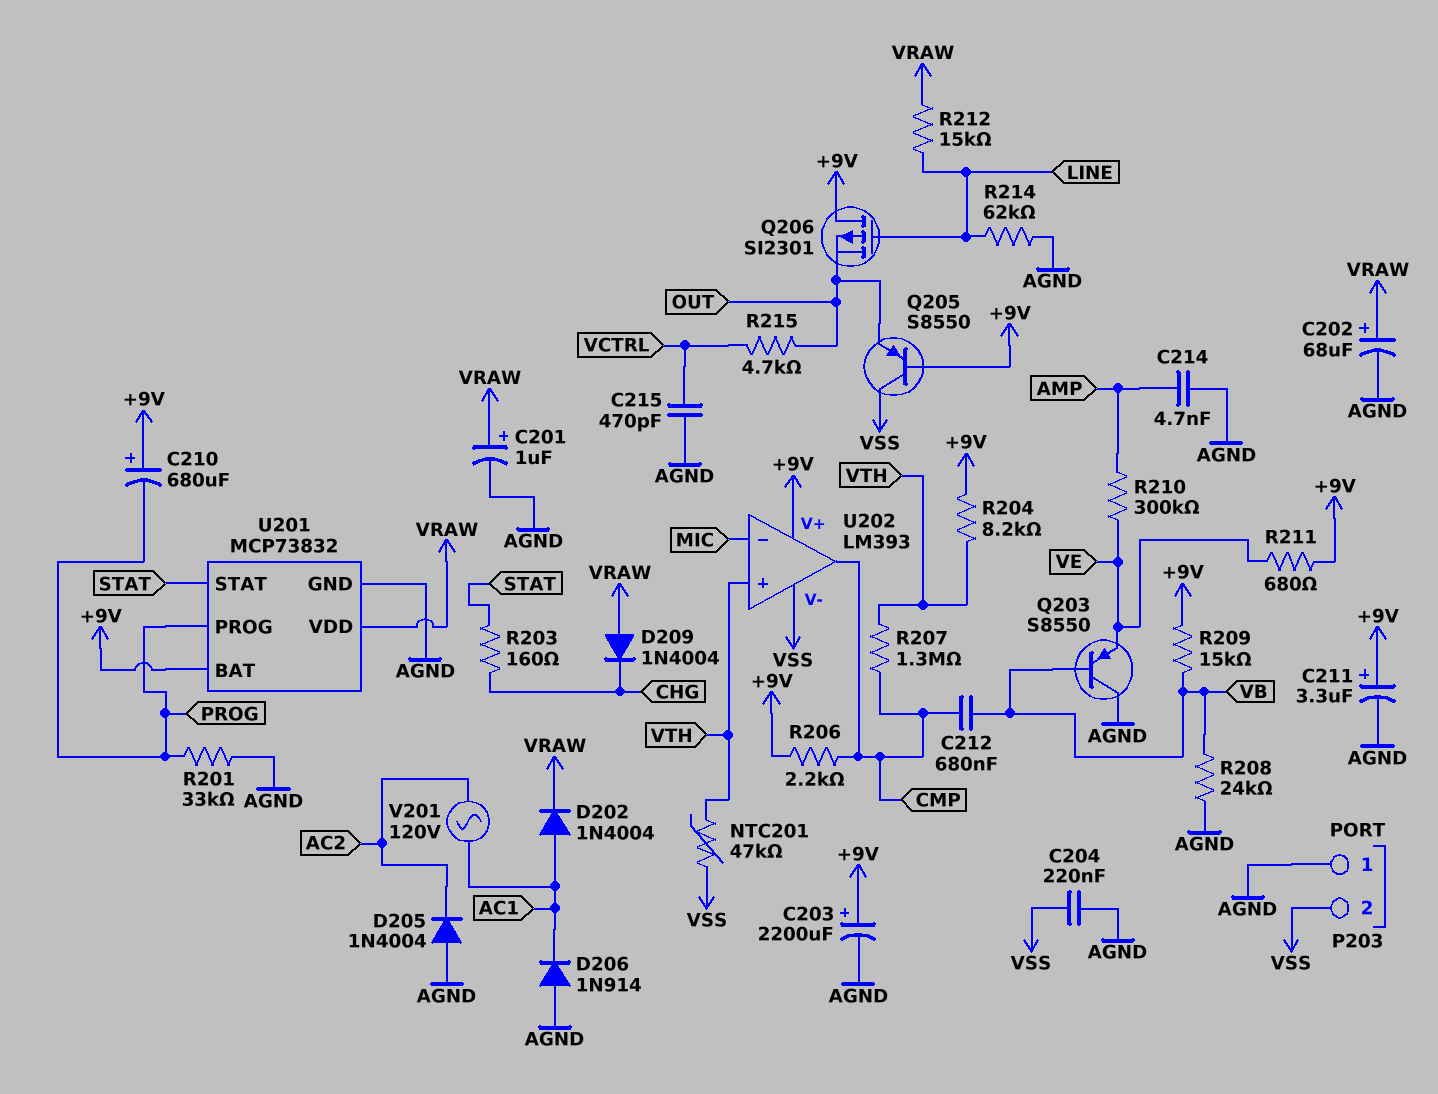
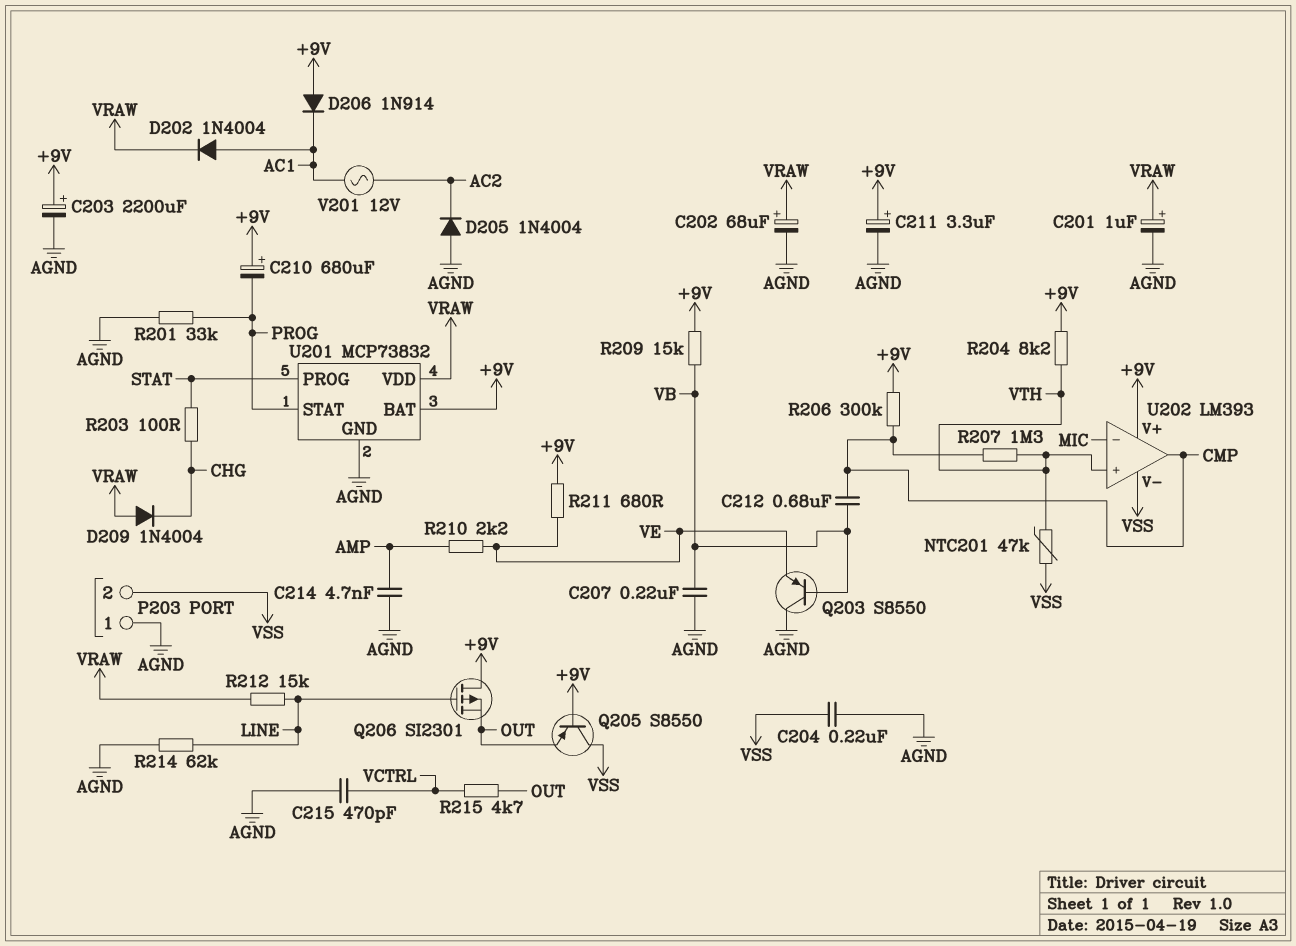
C207: none -> 220nF (AGND, VB)
D206: diode 1N914 (A AGND, K AC1) -> diode 1N914 (A +9V, K AC1)
R203: 160 (CHG, STAT) -> 100 (CHG, STAT)
R206: 2.2k (+9V, CMP) -> 300k (+9V, CMP)
R208: 24k (AGND, VB) -> none
R210: 300k (AMP, VE) -> 2.2k (AMP, VE)
U201 pin PROG: PROG -> STAT
U201 pin STAT: STAT -> PROG
V201: AC 120V (AC1, AC2) -> AC 12V (AC1, AC2)

